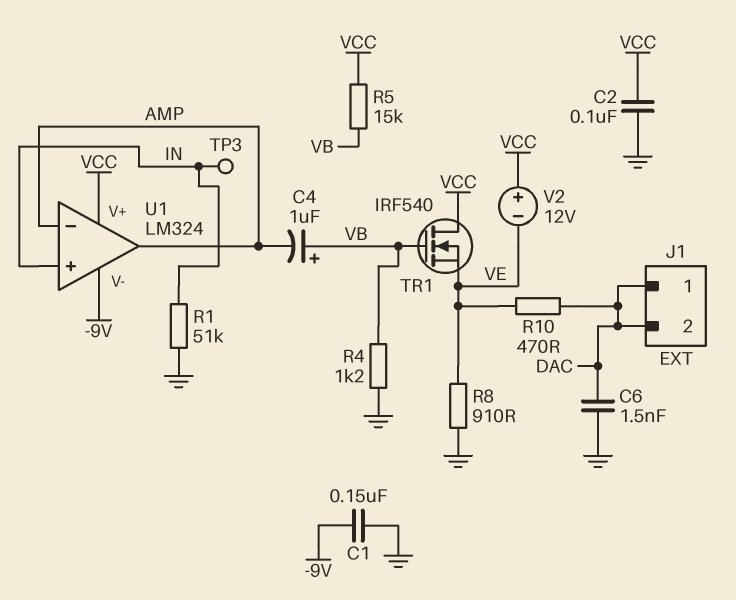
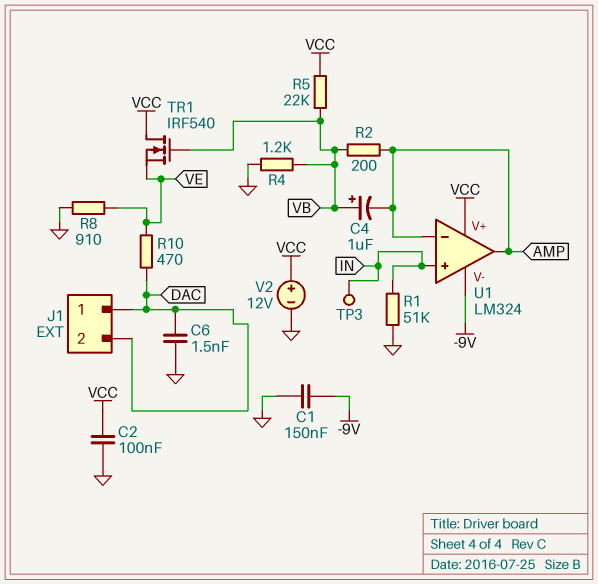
R2: none -> 200 (AMP, VB)
R5: 15k (VB, VCC) -> 22k (VB, VCC)
V2: 12V (plus VCC, minus VE) -> 12V (plus VCC, minus GND)

